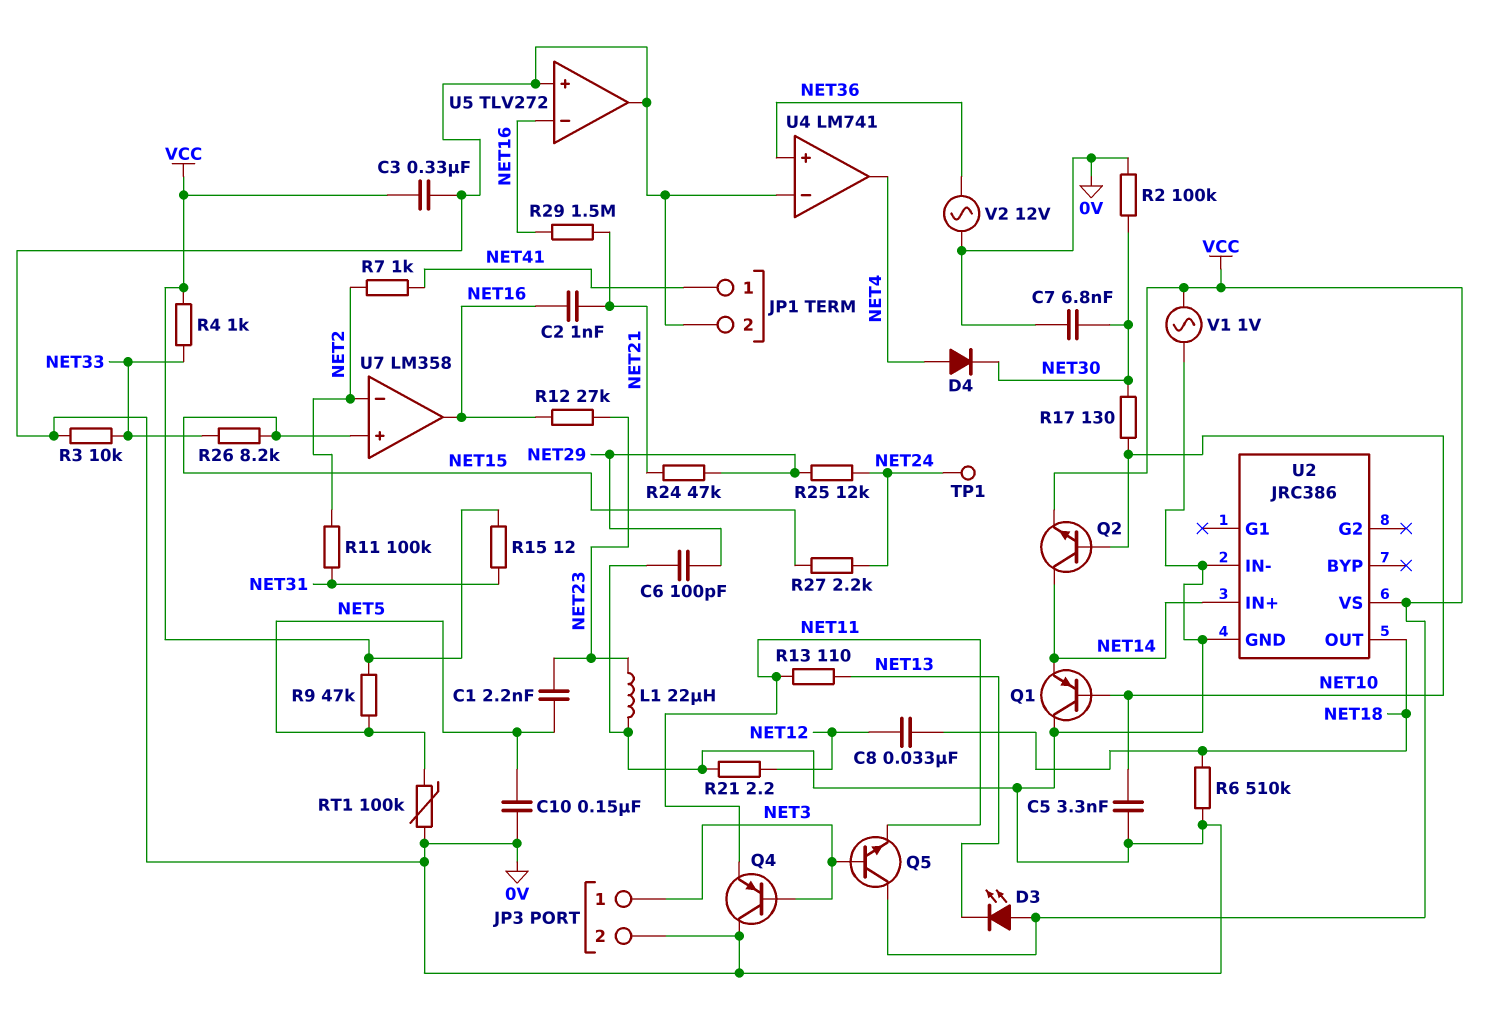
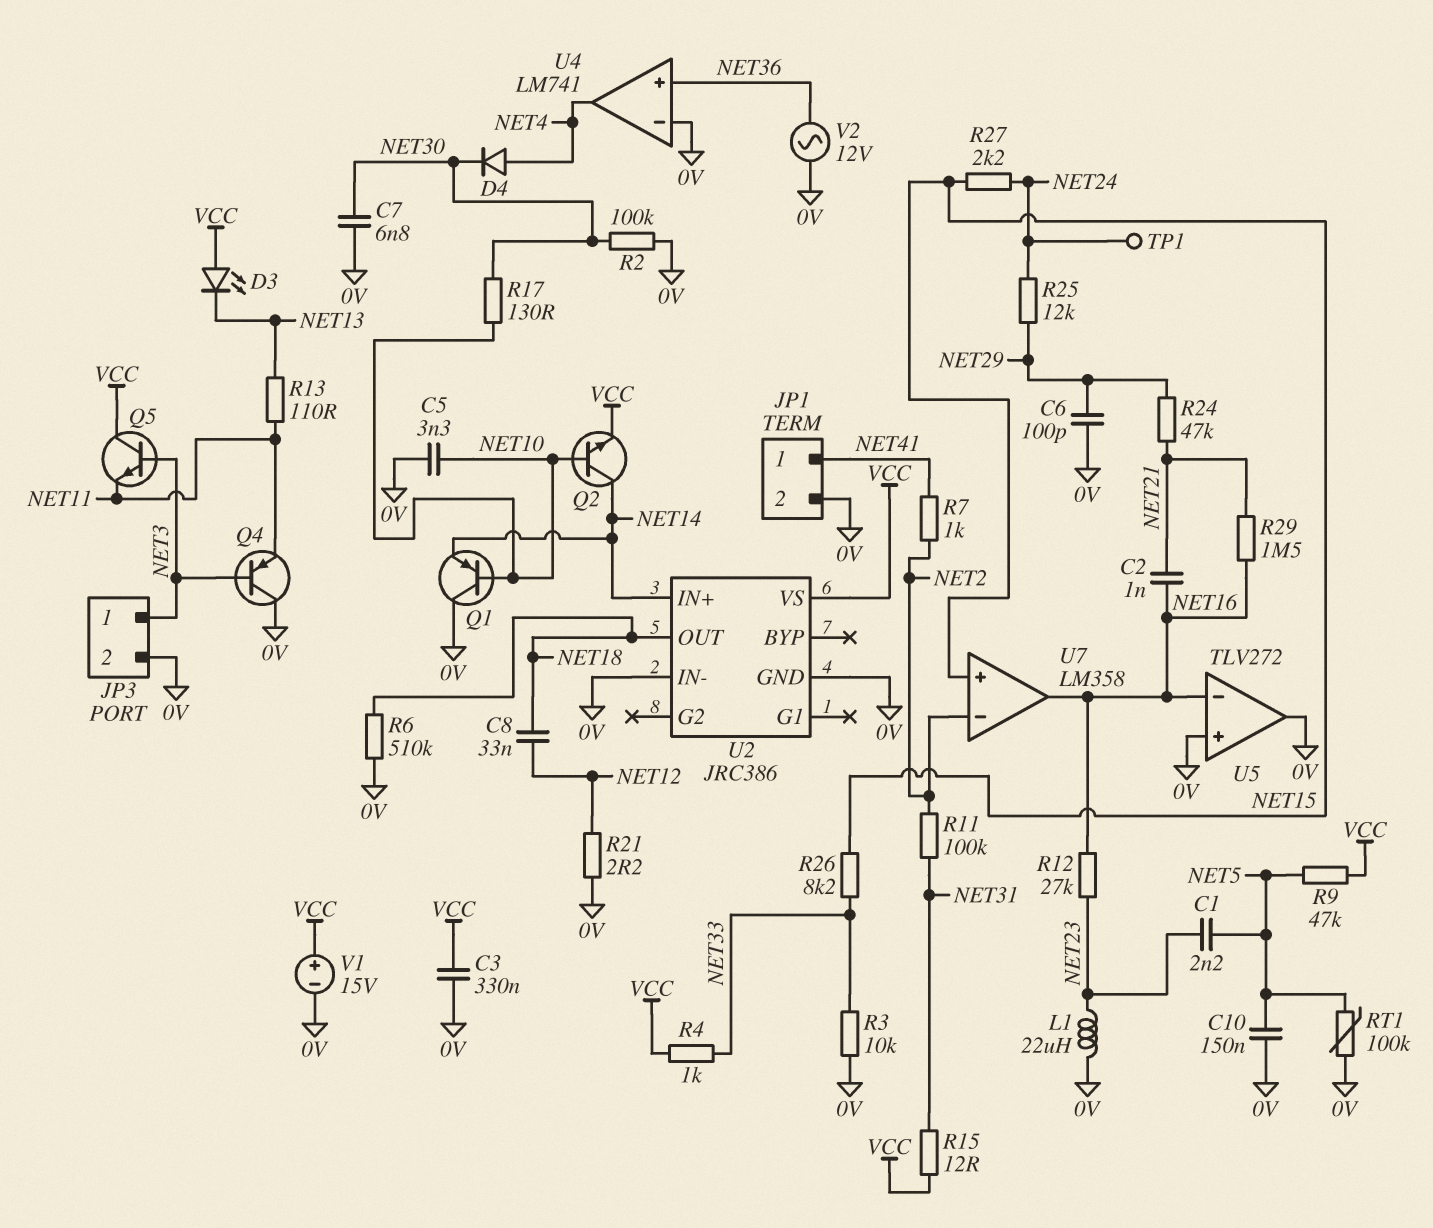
V1: AC 1V (0V, VCC) -> 15V (plus VCC, minus 0V)

